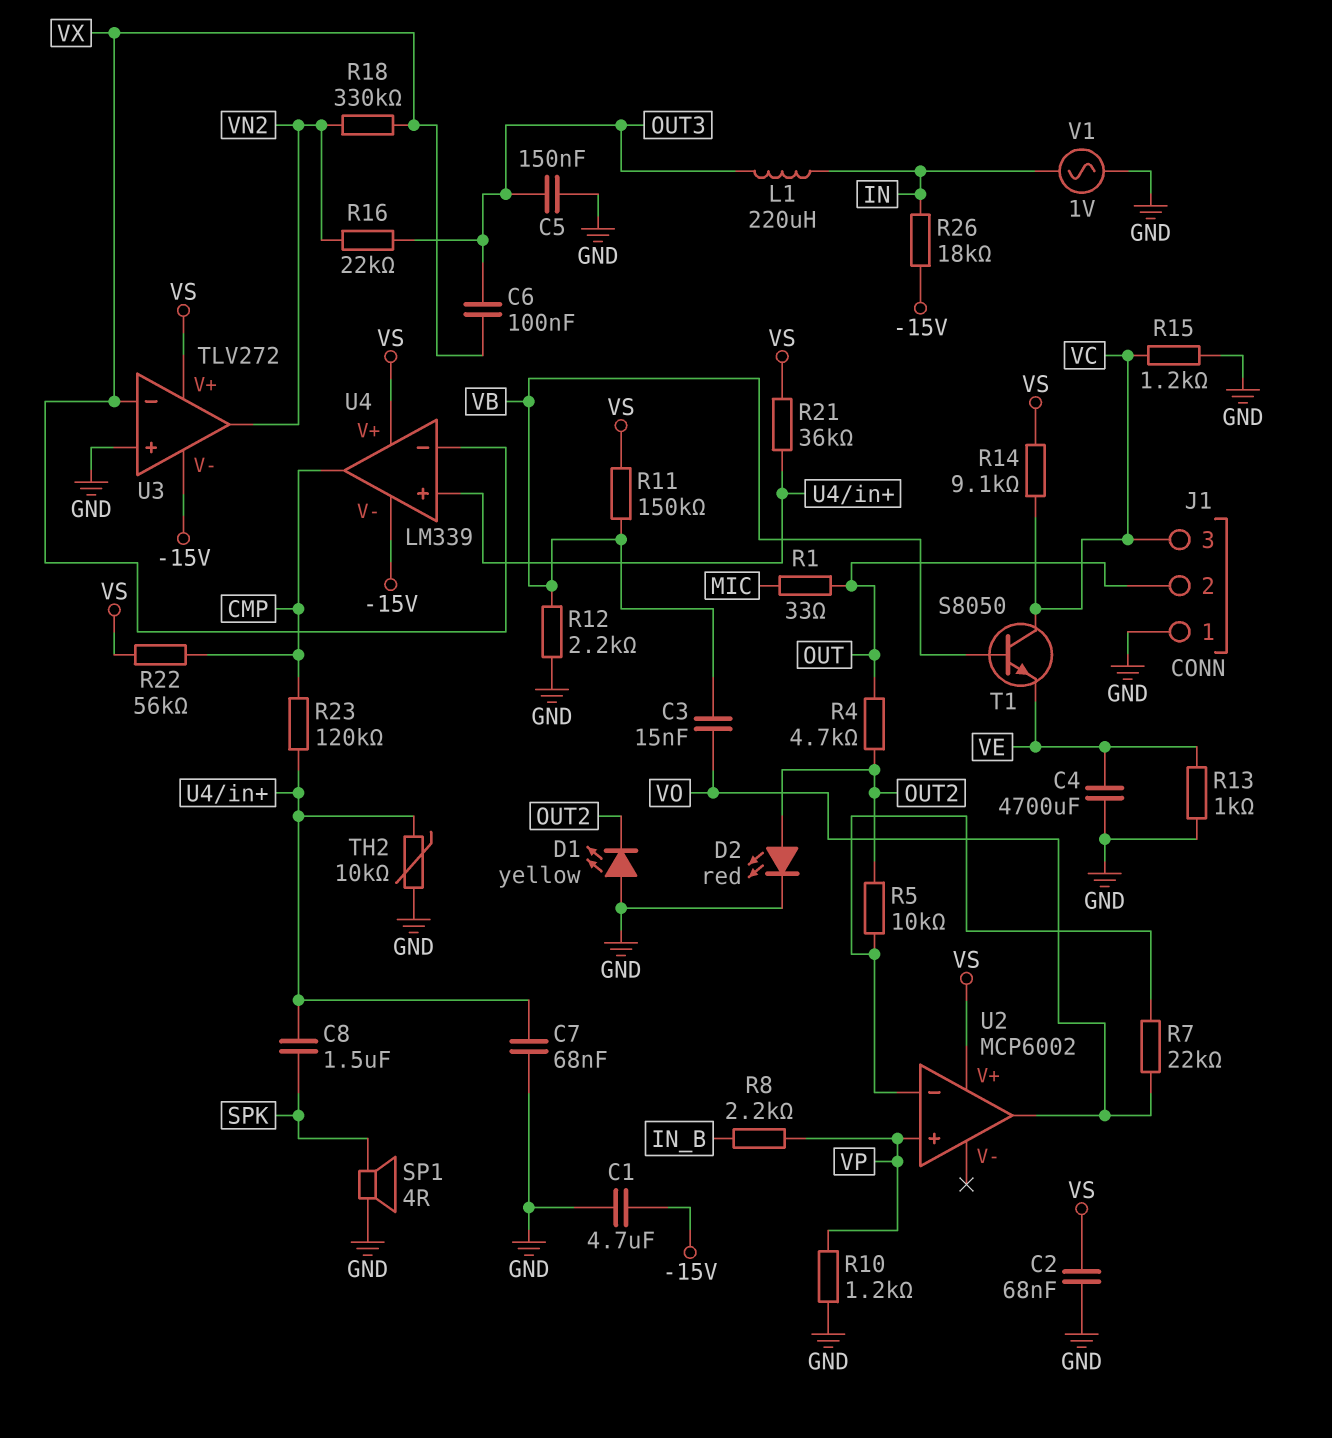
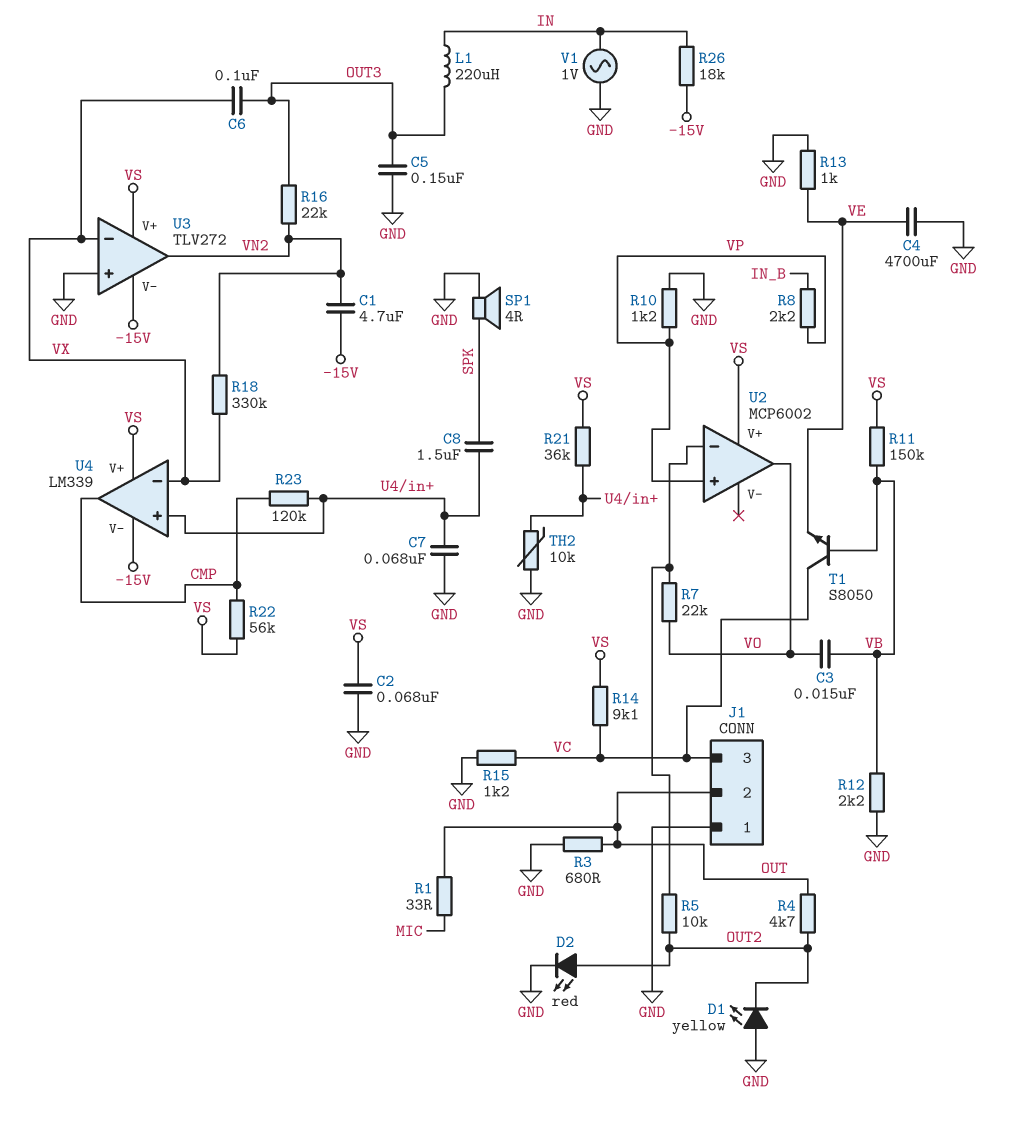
C1: 4.7uF (-15V, GND) -> 4.7uF (-15V, VN2)
R3: none -> 680 (GND, OUT)

